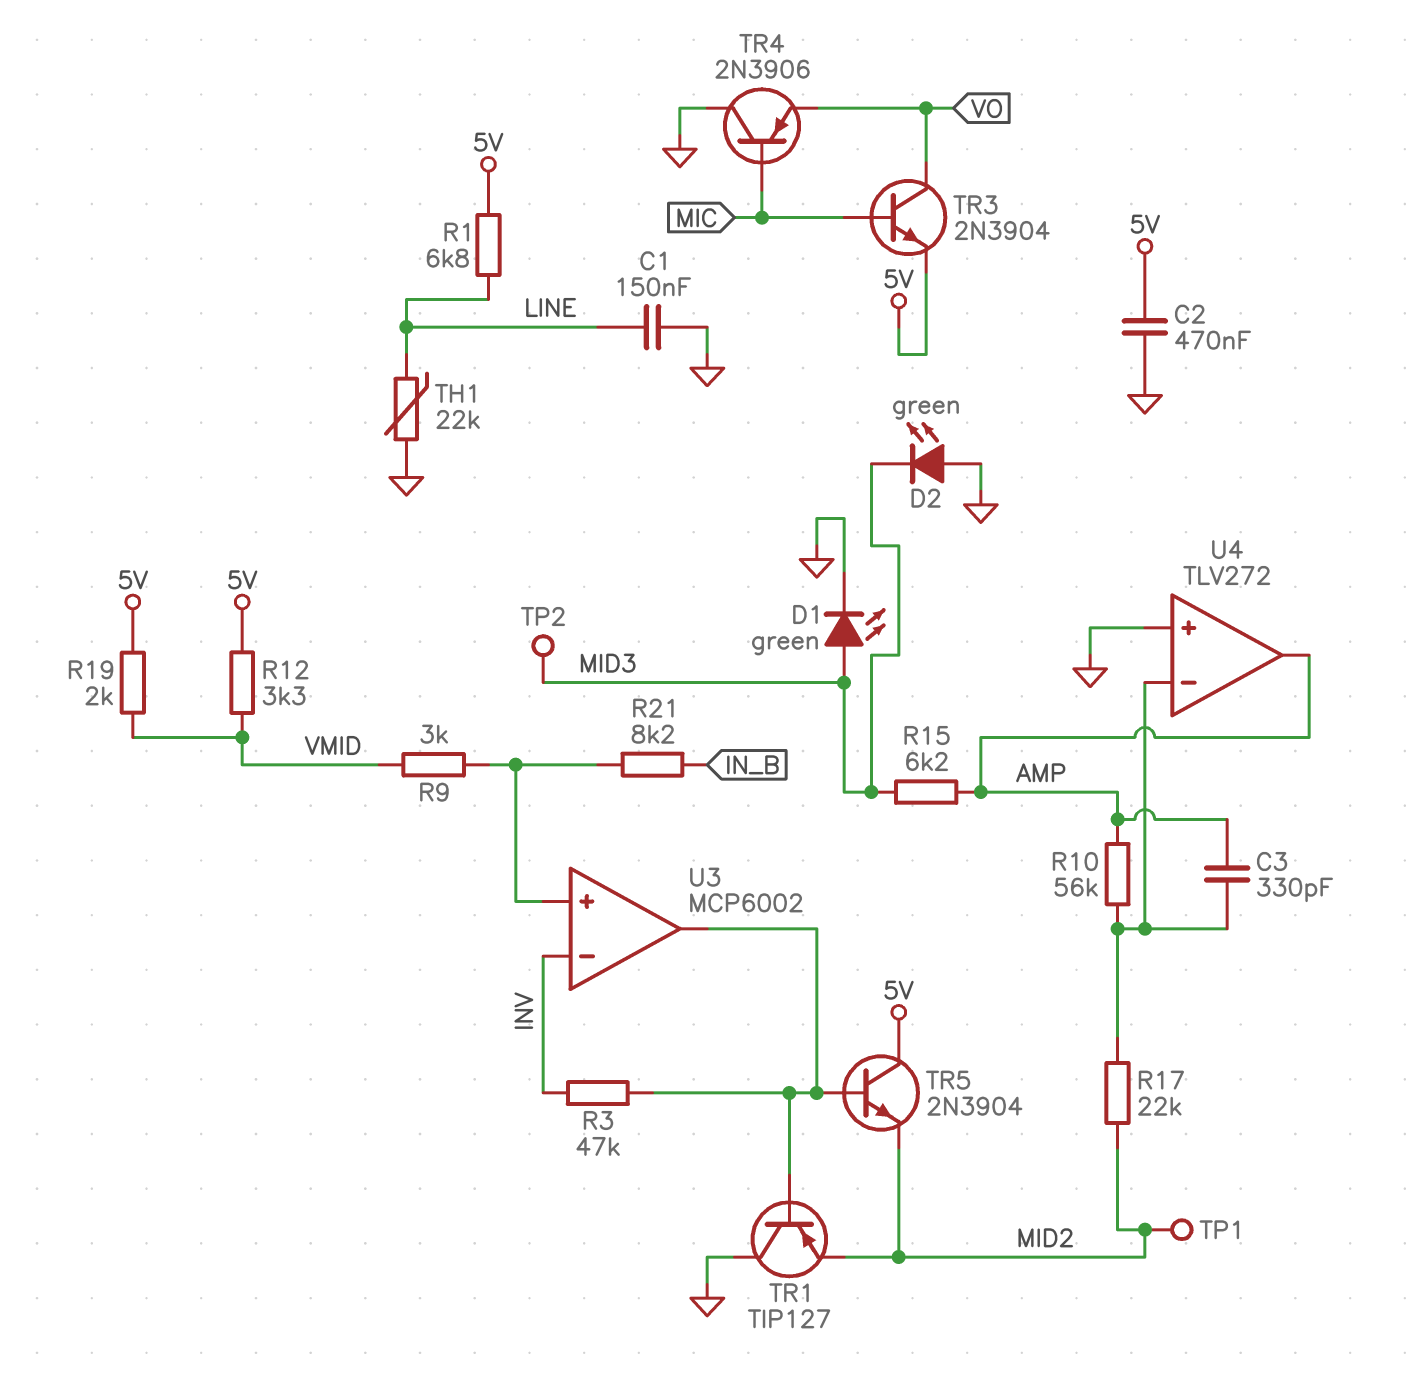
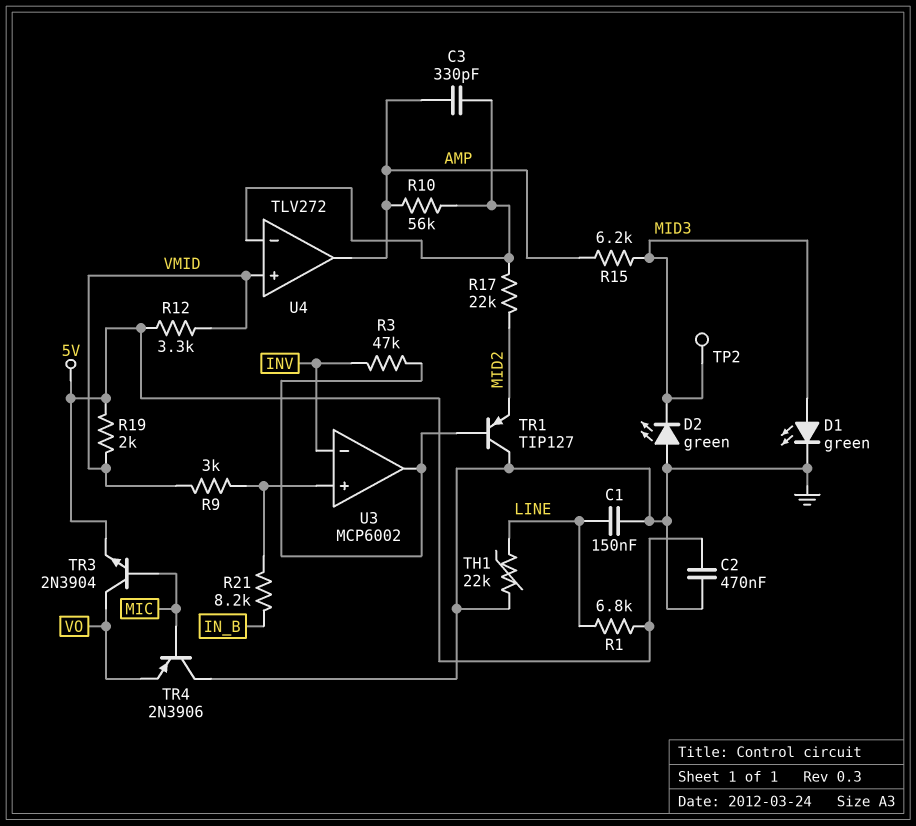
TP1: test point (MID2) -> none
TR5: NPN 2N3904 (B U3/out, C 5V, E MID2) -> none
U4 pin in+: GND -> VMID

